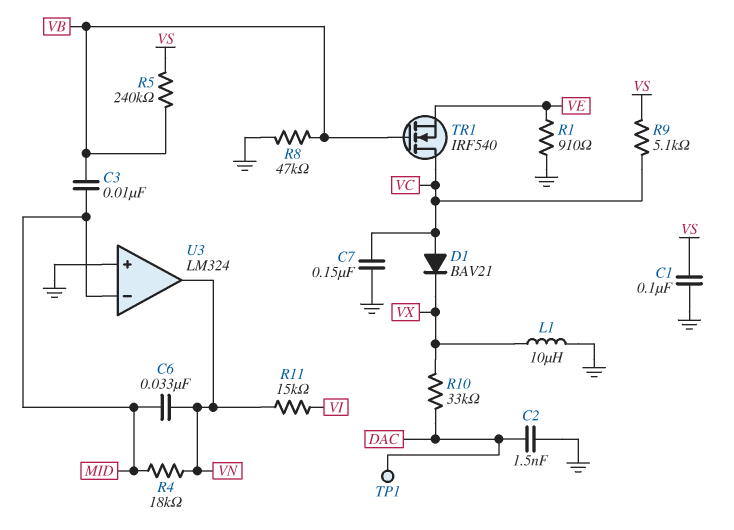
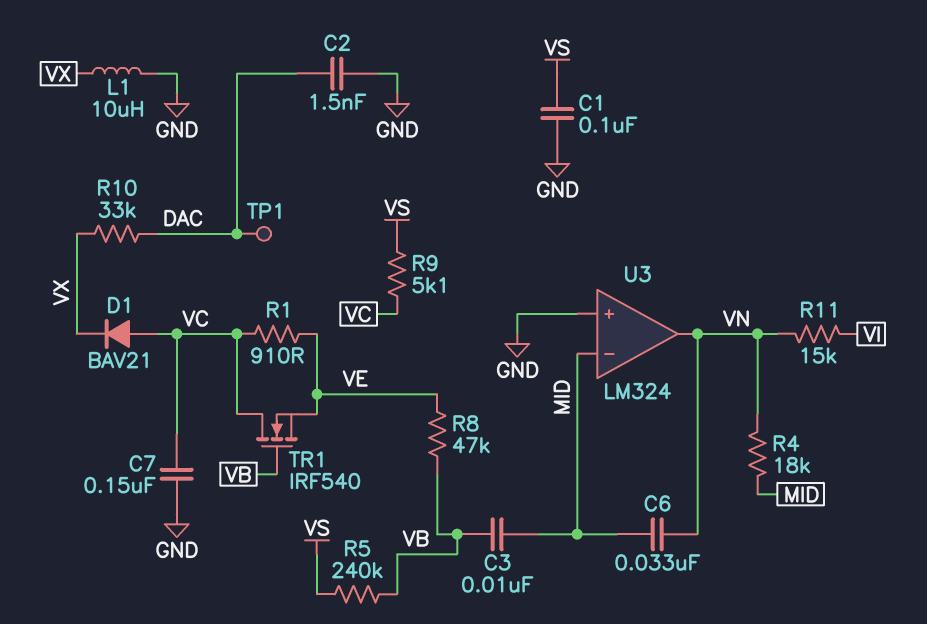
R1: 910 (GND, VE) -> 910 (VC, VE)
R8: 47k (GND, VB) -> 47k (VB, VE)

